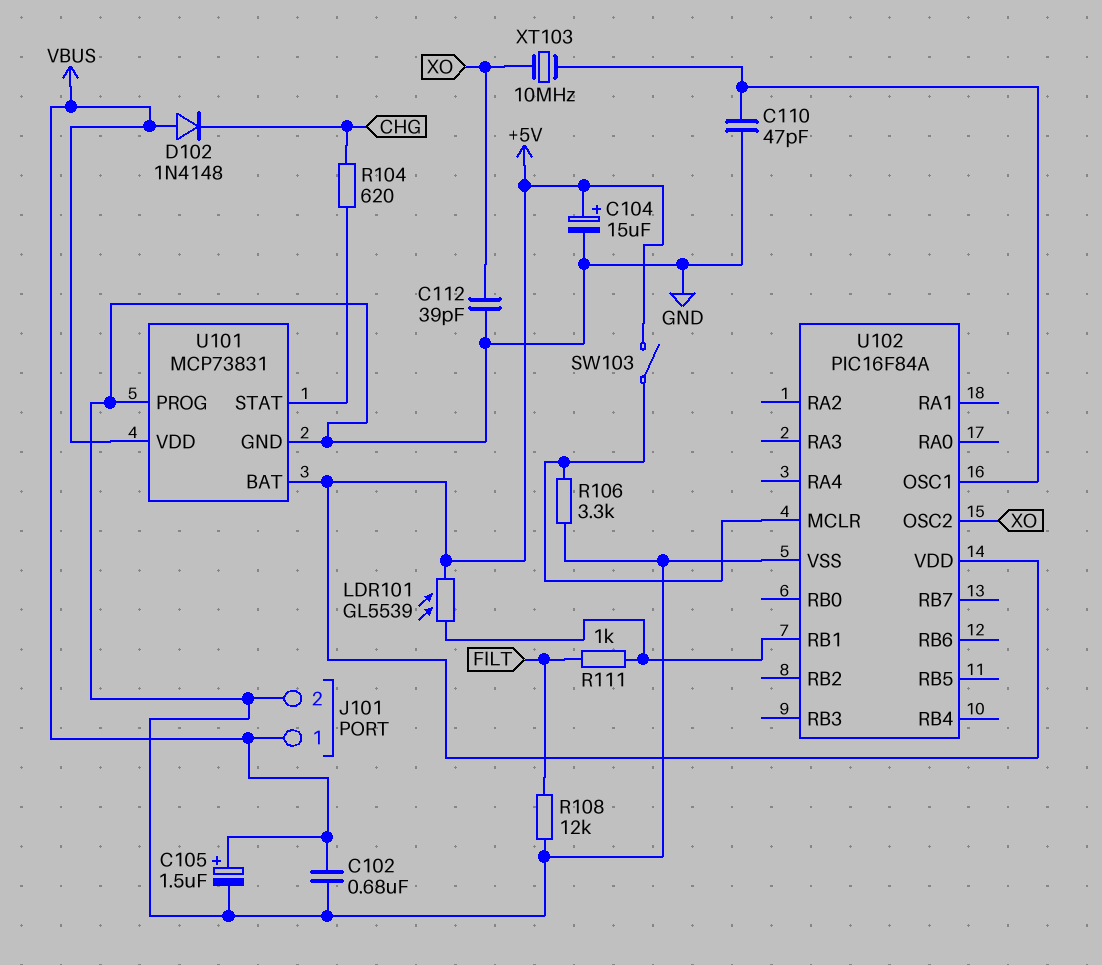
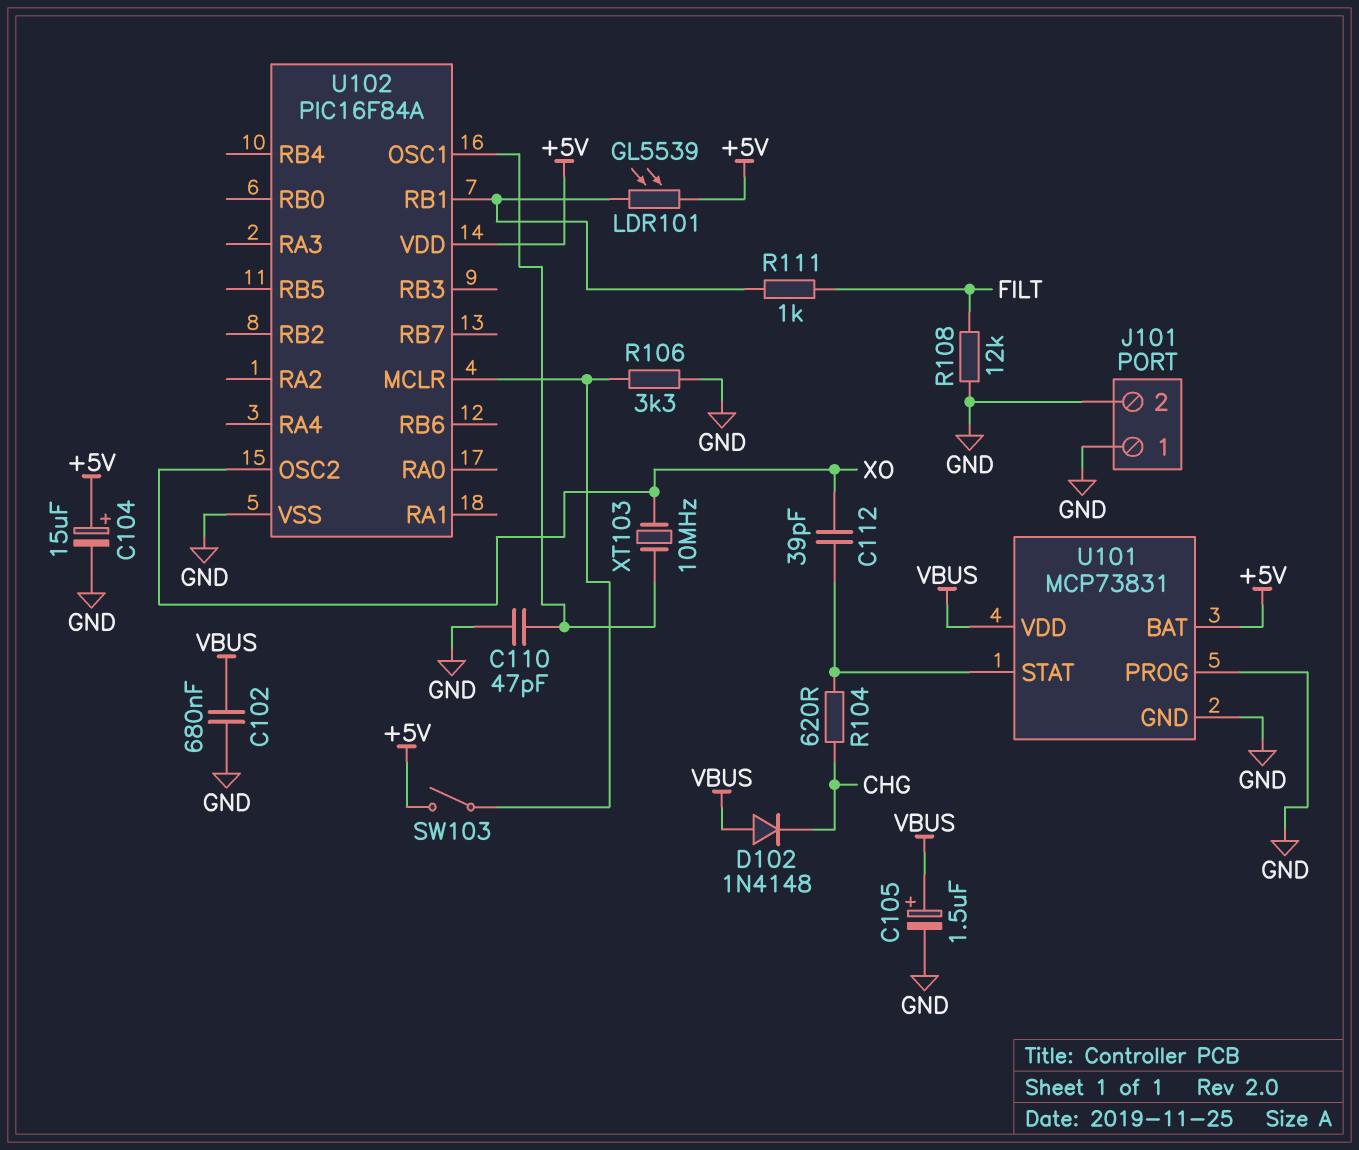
C112: 39pF (GND, XO) -> 39pF (U101/STAT, XO)
J101 pin 1: VBUS -> GND

